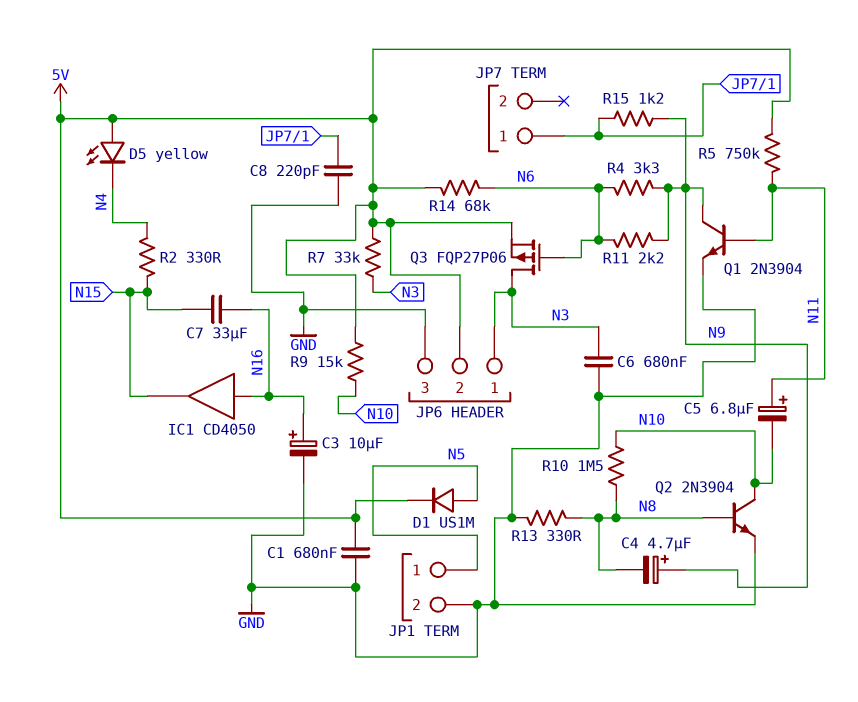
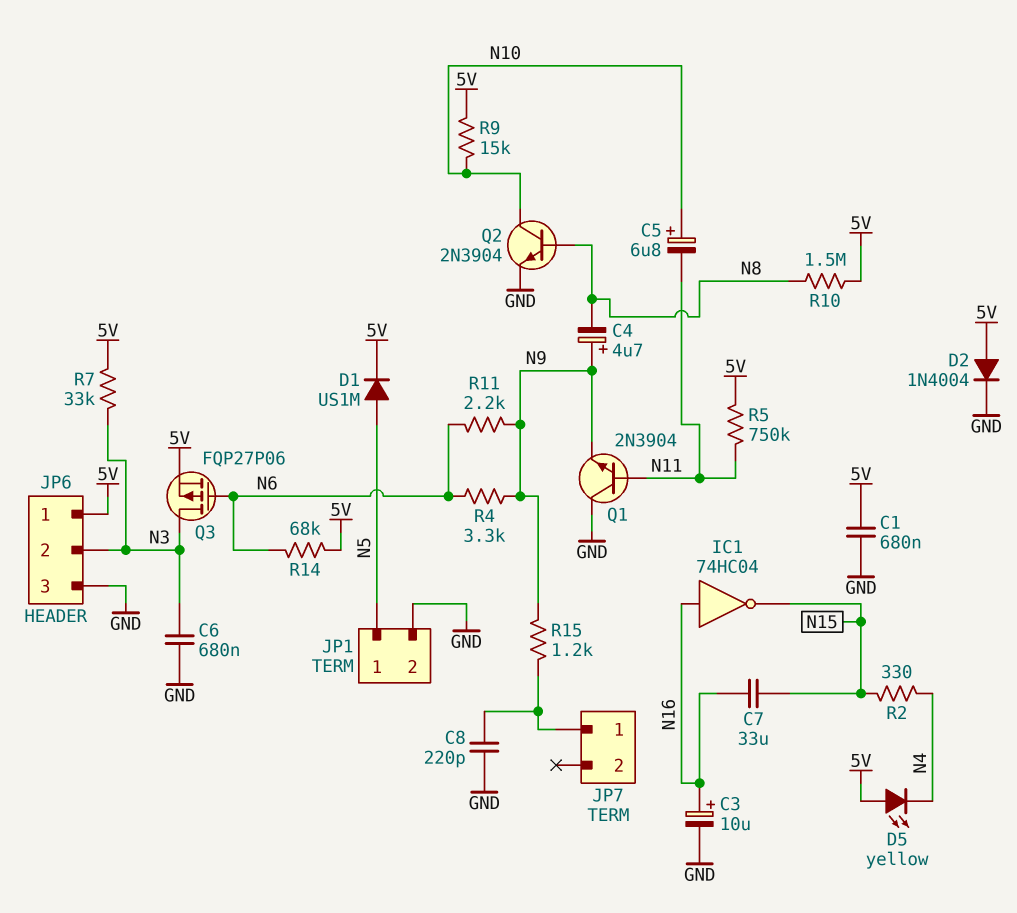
C5: 6.8uF (plus N11, minus N10) -> 6.8uF (plus N10, minus N11)
D2: none -> diode 1N4004 (A 5V, K GND)
IC1: buffer CD4050 (in N16, out N15) -> NOT 74HC04 (in N16, out N15)
JP6 pin 1: N3 -> 5V
JP6 pin 2: 5V -> N3
Q1: NPN 2N3904 (B N11, C N9, E GND) -> NPN 2N3904 (B N11, C GND, E N9)
R10: 1.5M (N8, N10) -> 1.5M (5V, N8)
R13: 330 (GND, N8) -> none

